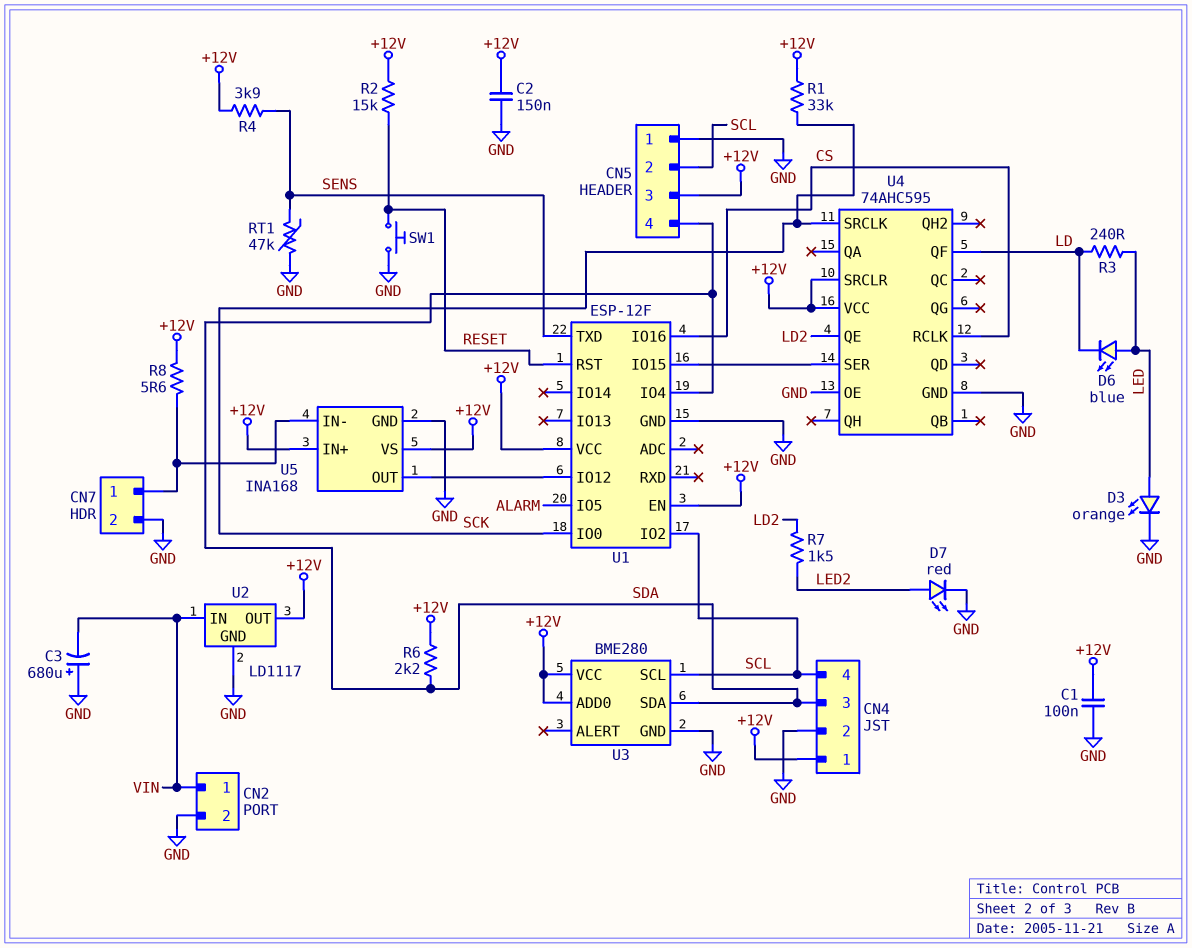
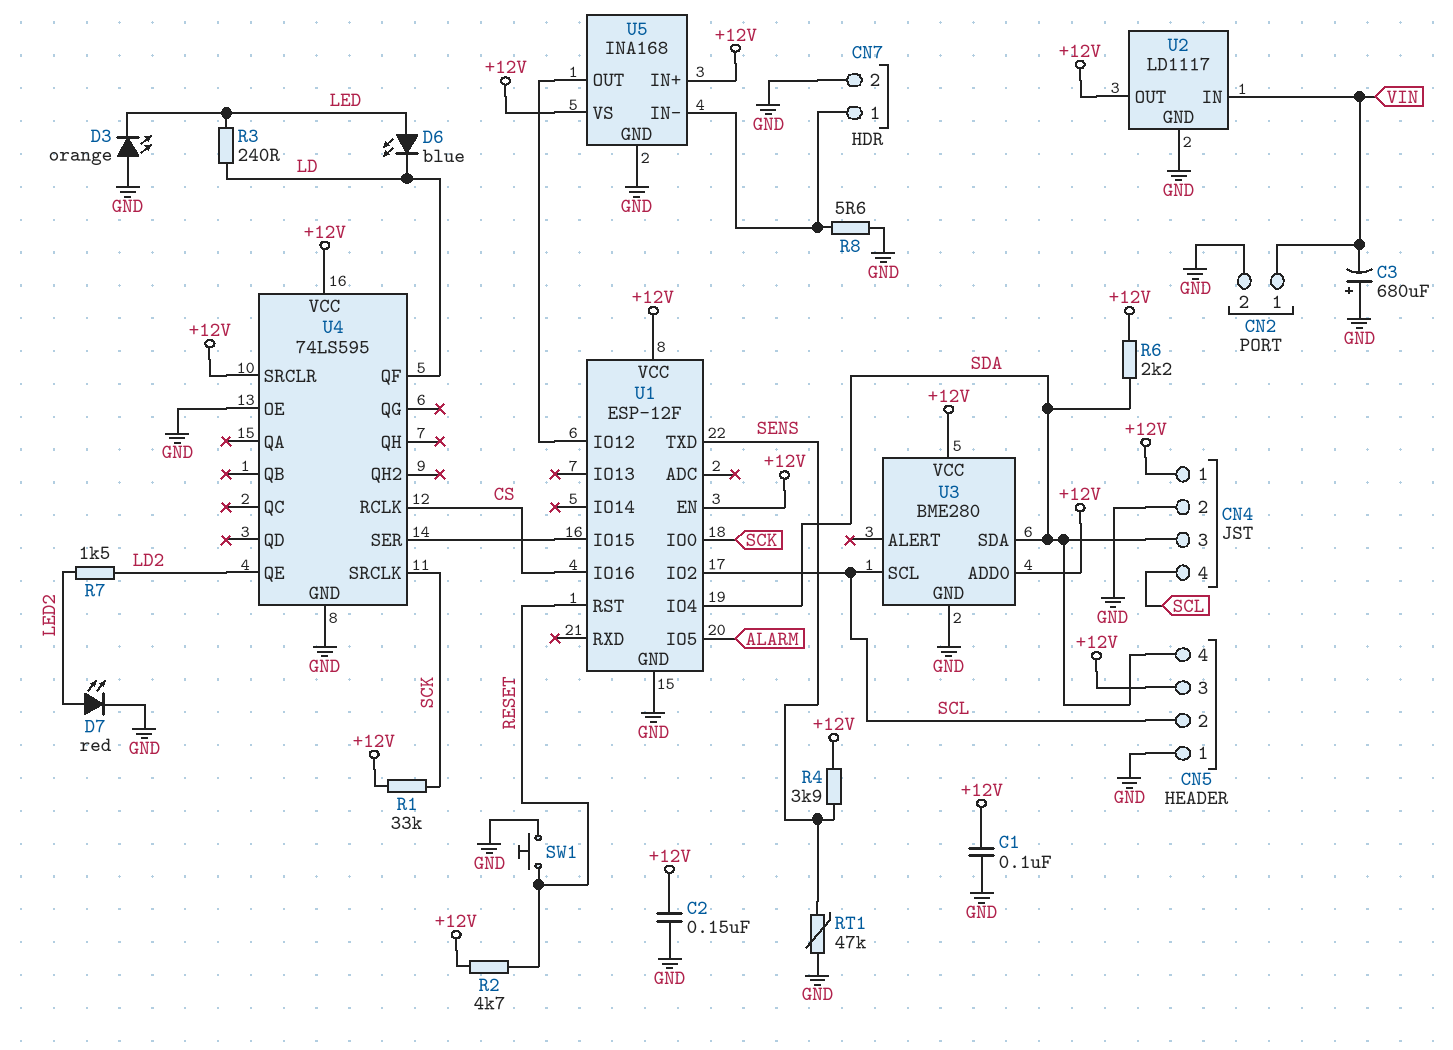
D3: LED orange (A LED, K GND) -> LED orange (A GND, K LED)
R2: 15k (+12V, RESET) -> 4.7k (+12V, RESET)
R8: 5.6 (+12V, CN7/1) -> 5.6 (CN7/1, GND)
U4: 74AHC595 -> 74LS595

